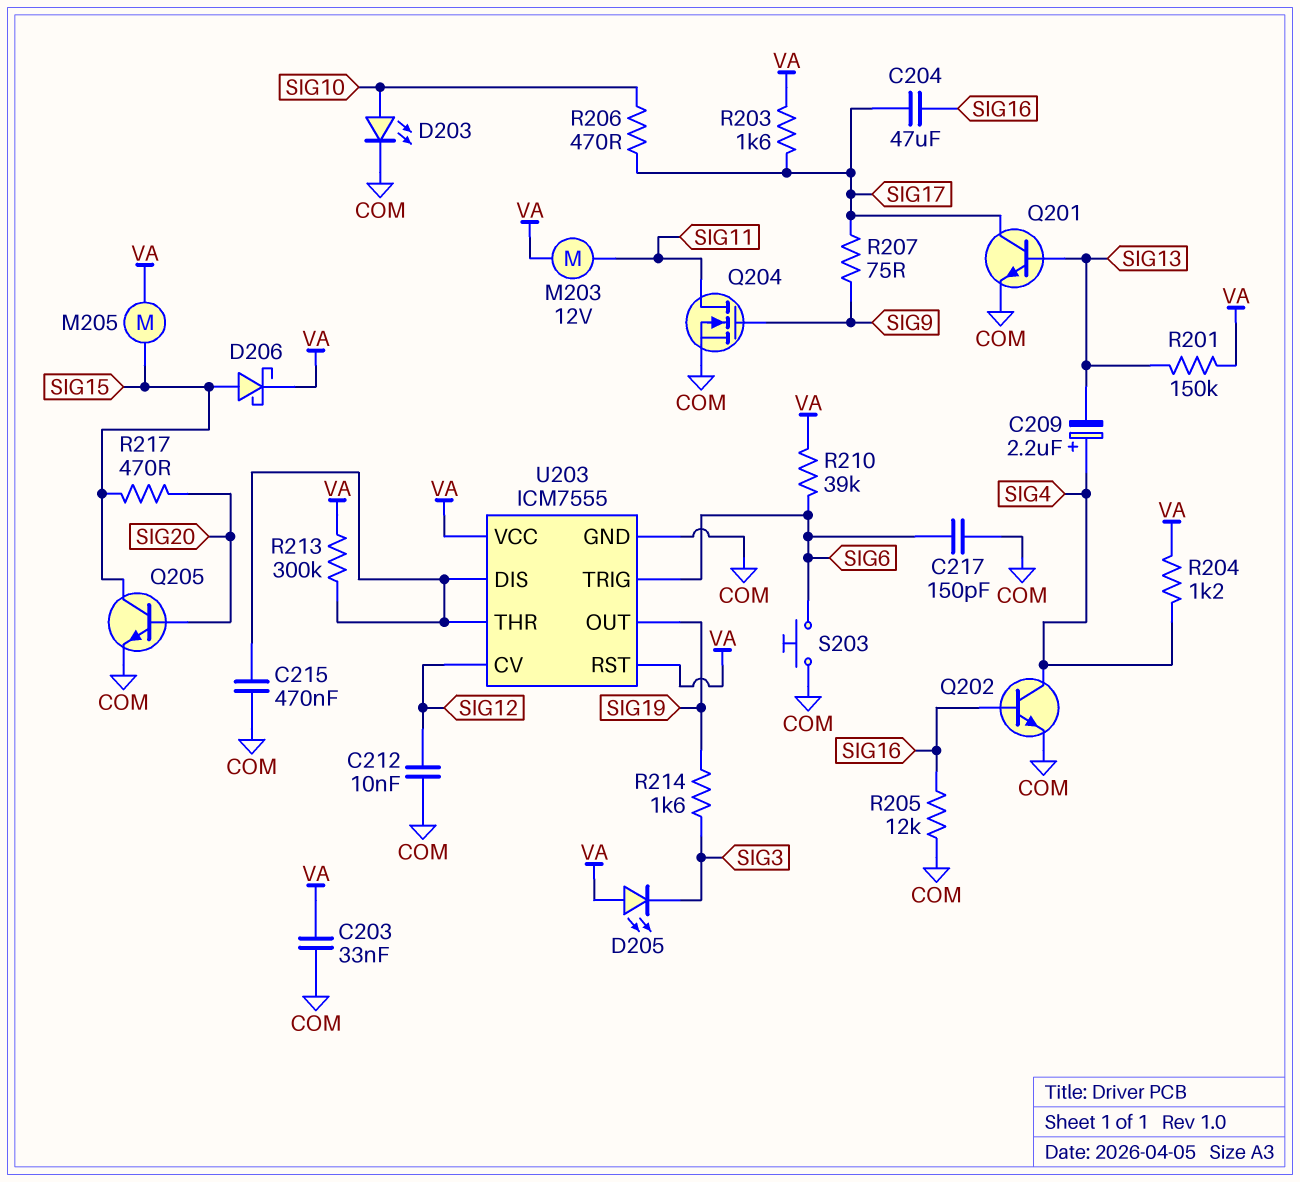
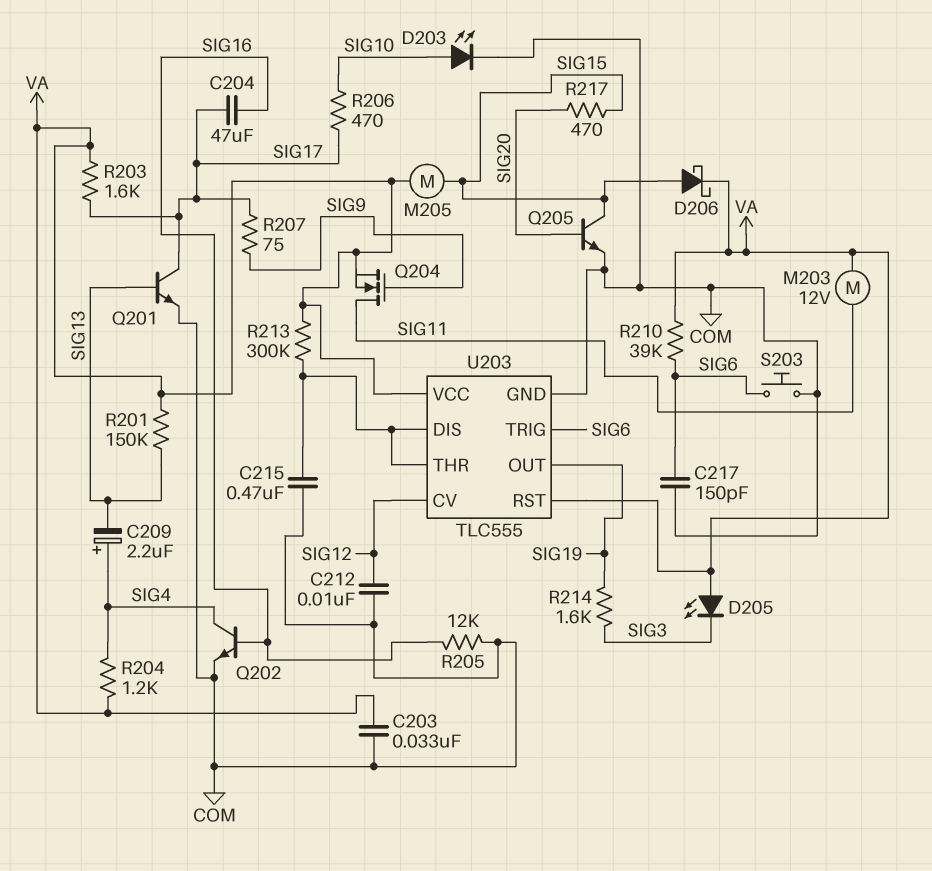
Q204: NMOS (G SIG9, D SIG11, S COM) -> NMOS (G SIG9, D SIG11, S VA)
U203: ICM7555 -> TLC555

